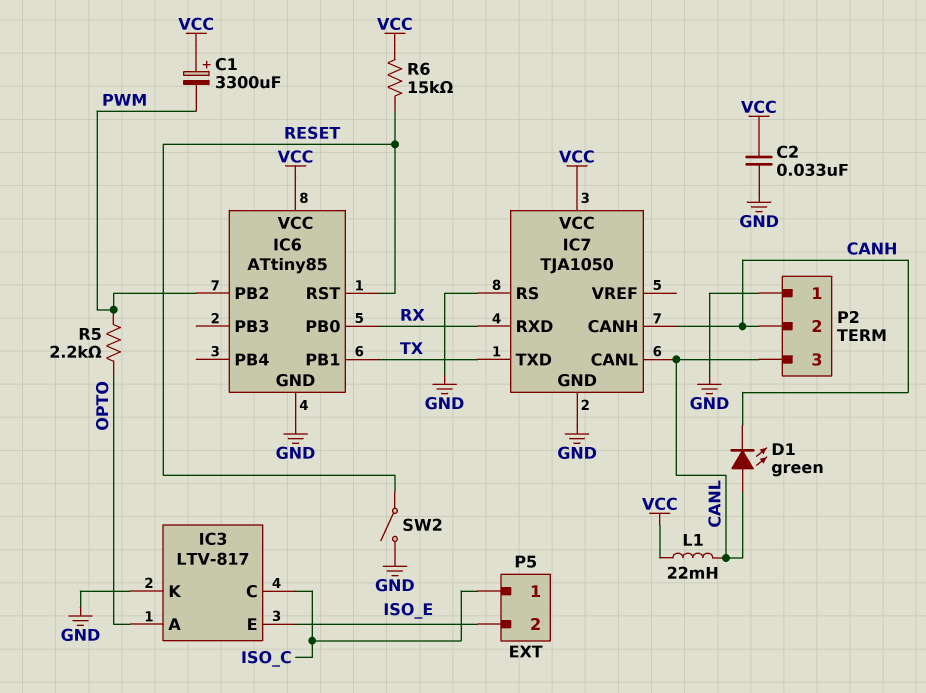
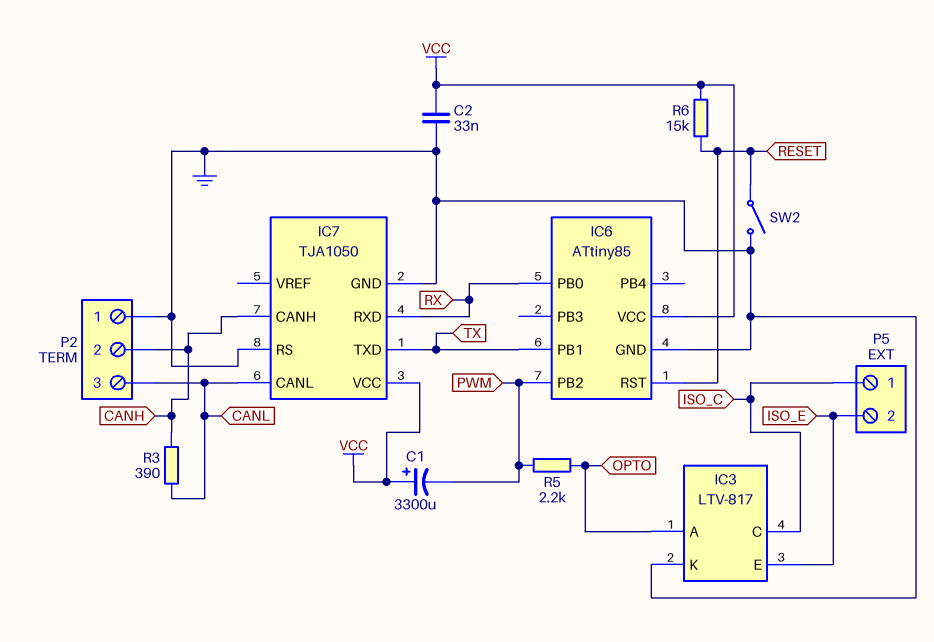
D1: LED green (A CANL, K CANH) -> none
L1: 22mH (CANL, VCC) -> none
R3: none -> 390 (CANH, CANL)

